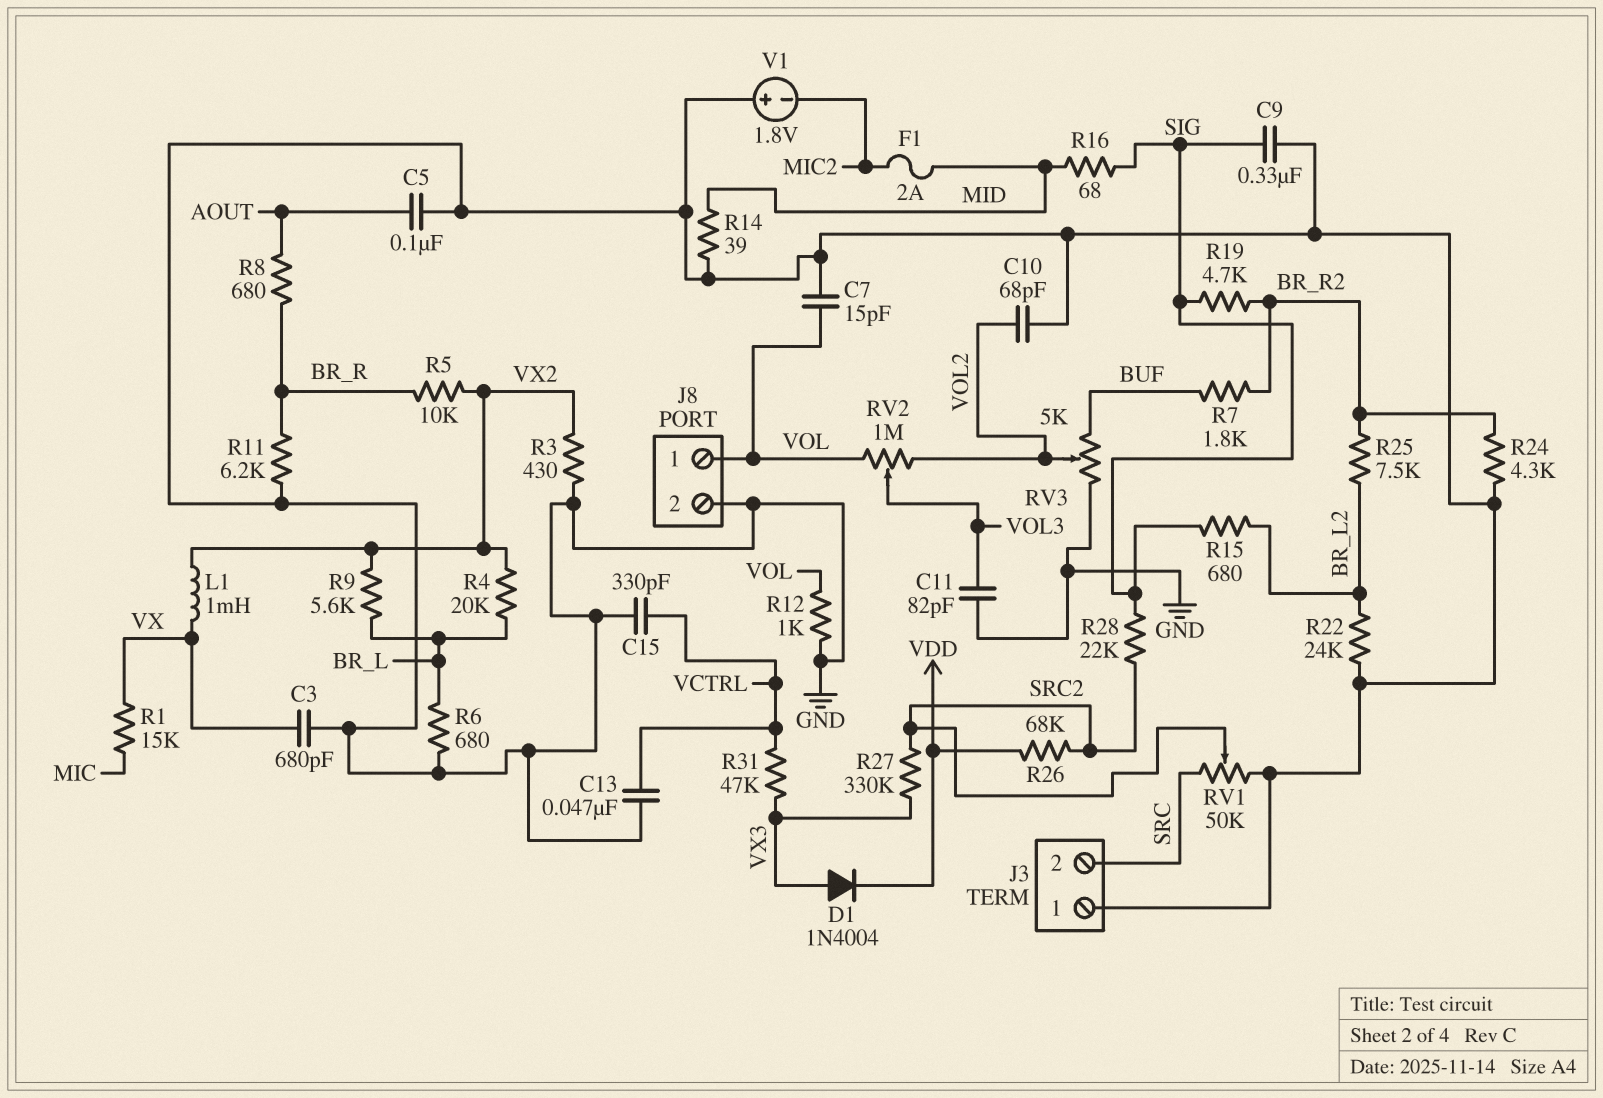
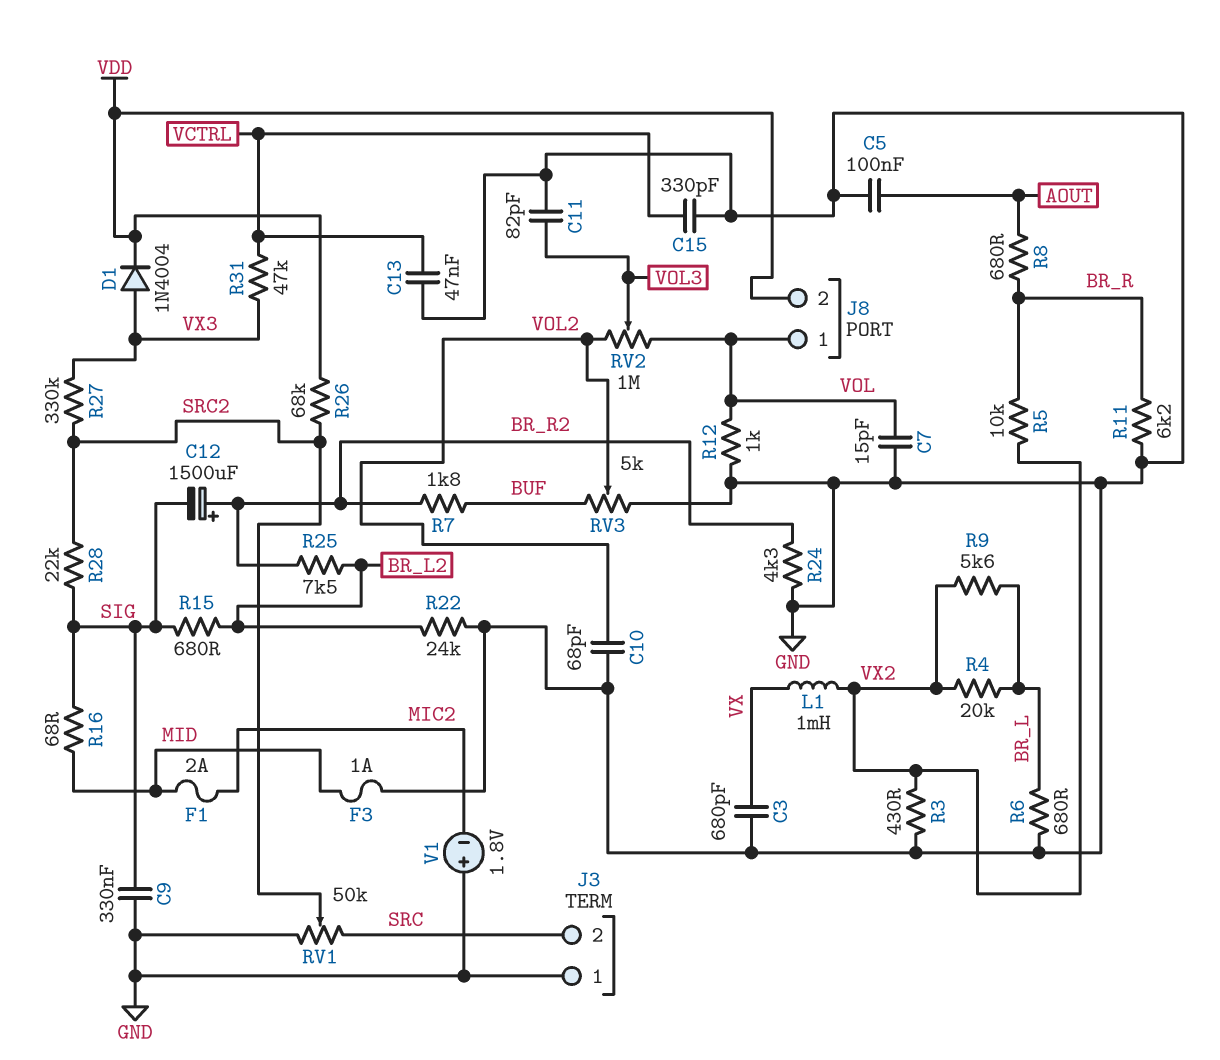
C12: none -> 1500uF (plus BR_R2, minus SIG)
F3: none -> 1A (GND, MID)
J8 pin 2: GND -> VDD
R1: 15k (MIC, VX) -> none
R14: 39 (GND, MID) -> none
R19: 4.7k (BR_R2, SIG) -> none

